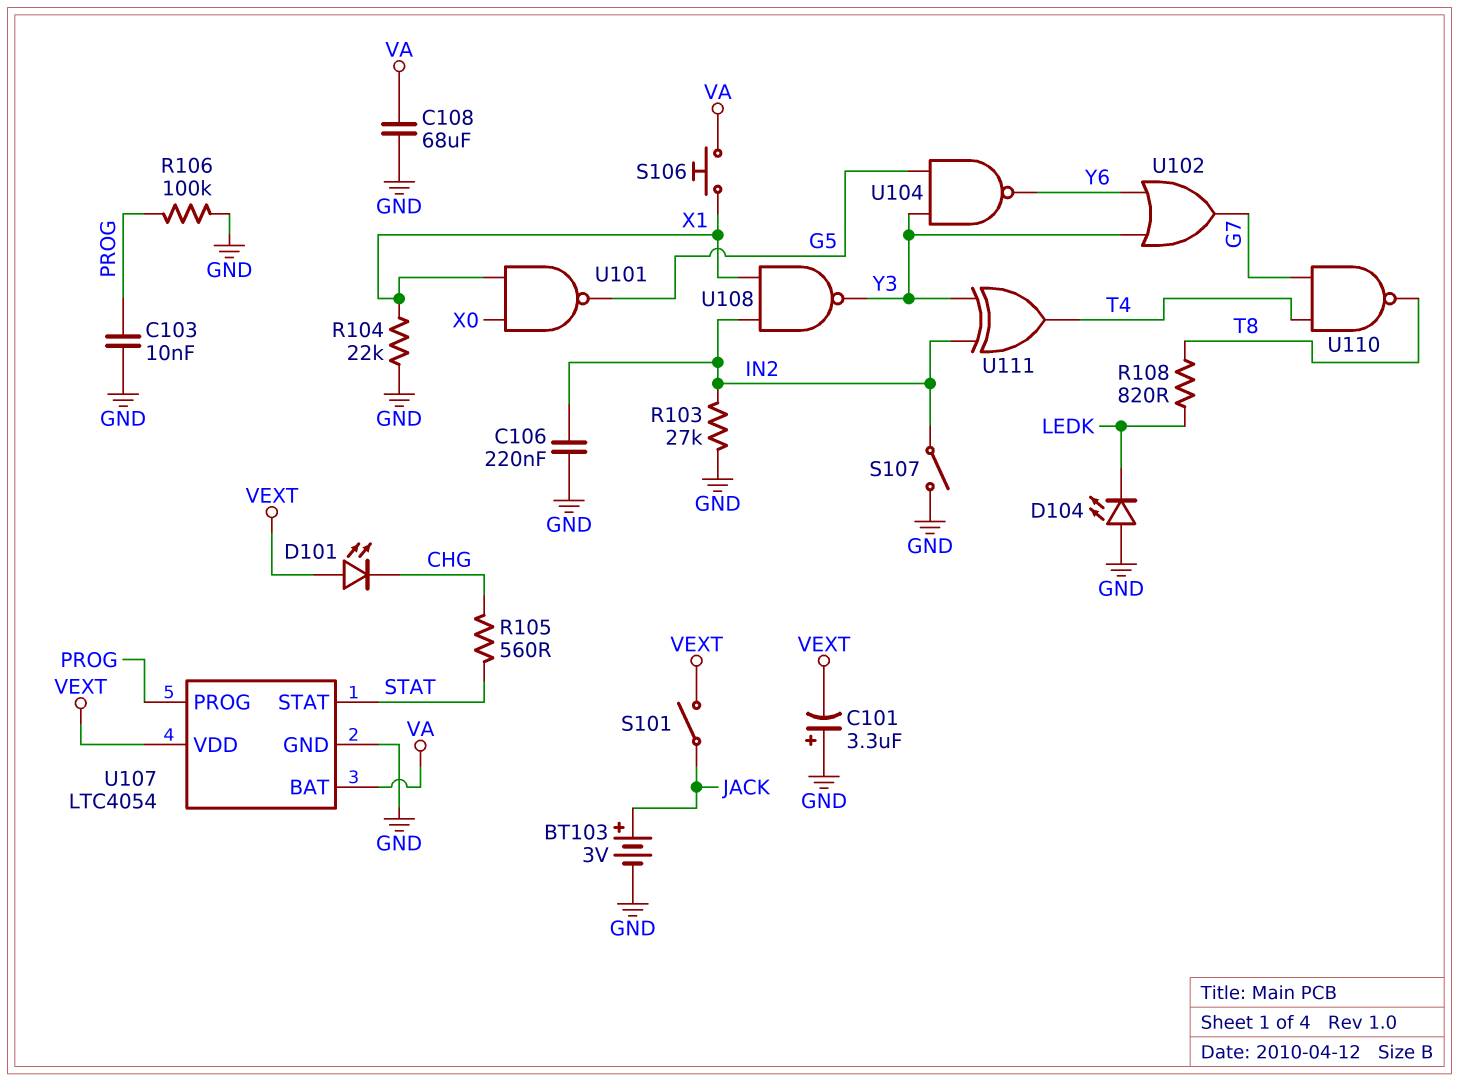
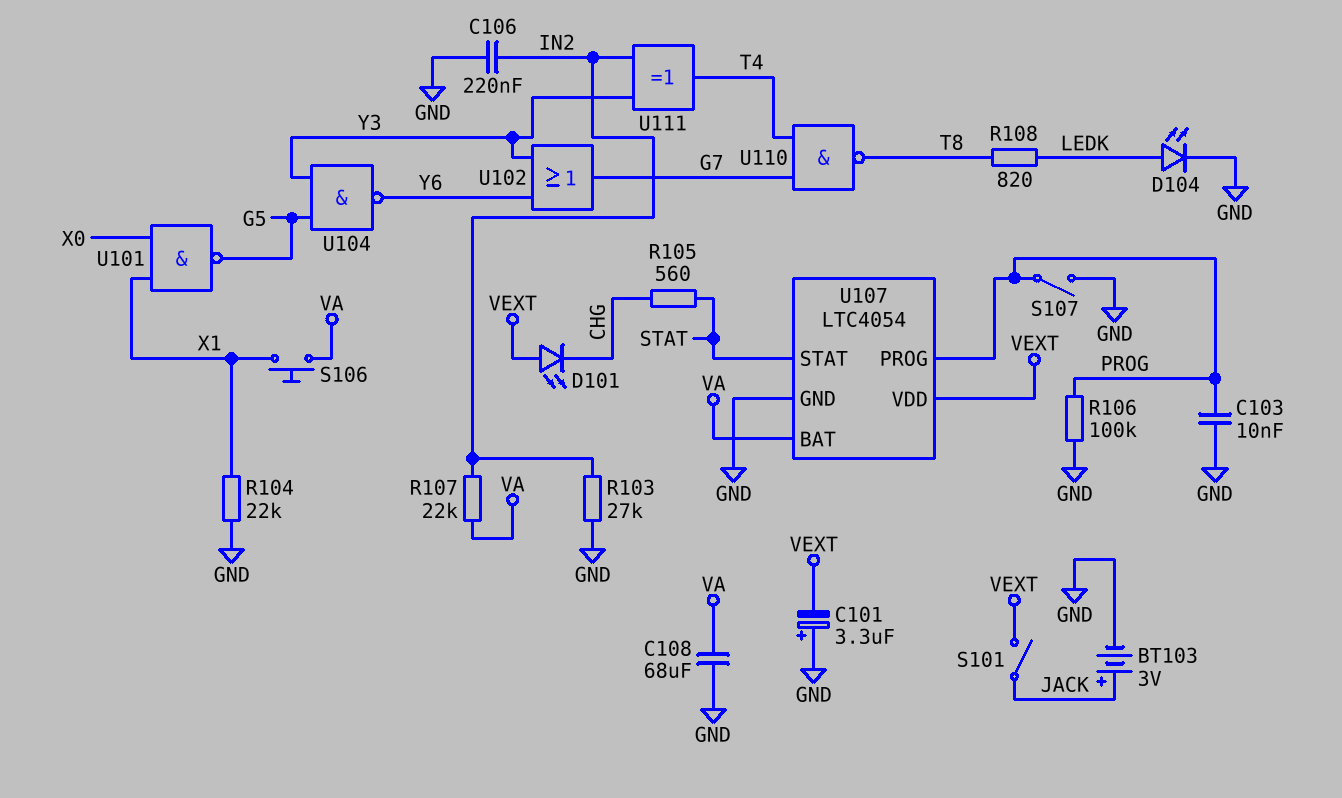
D104: LED (A GND, K LEDK) -> LED (A LEDK, K GND)
R107: none -> 22k (IN2, VA)
S107: switch (GND, IN2) -> switch (GND, PROG)
U108: NAND (in IN2, in X1, out Y3) -> none

